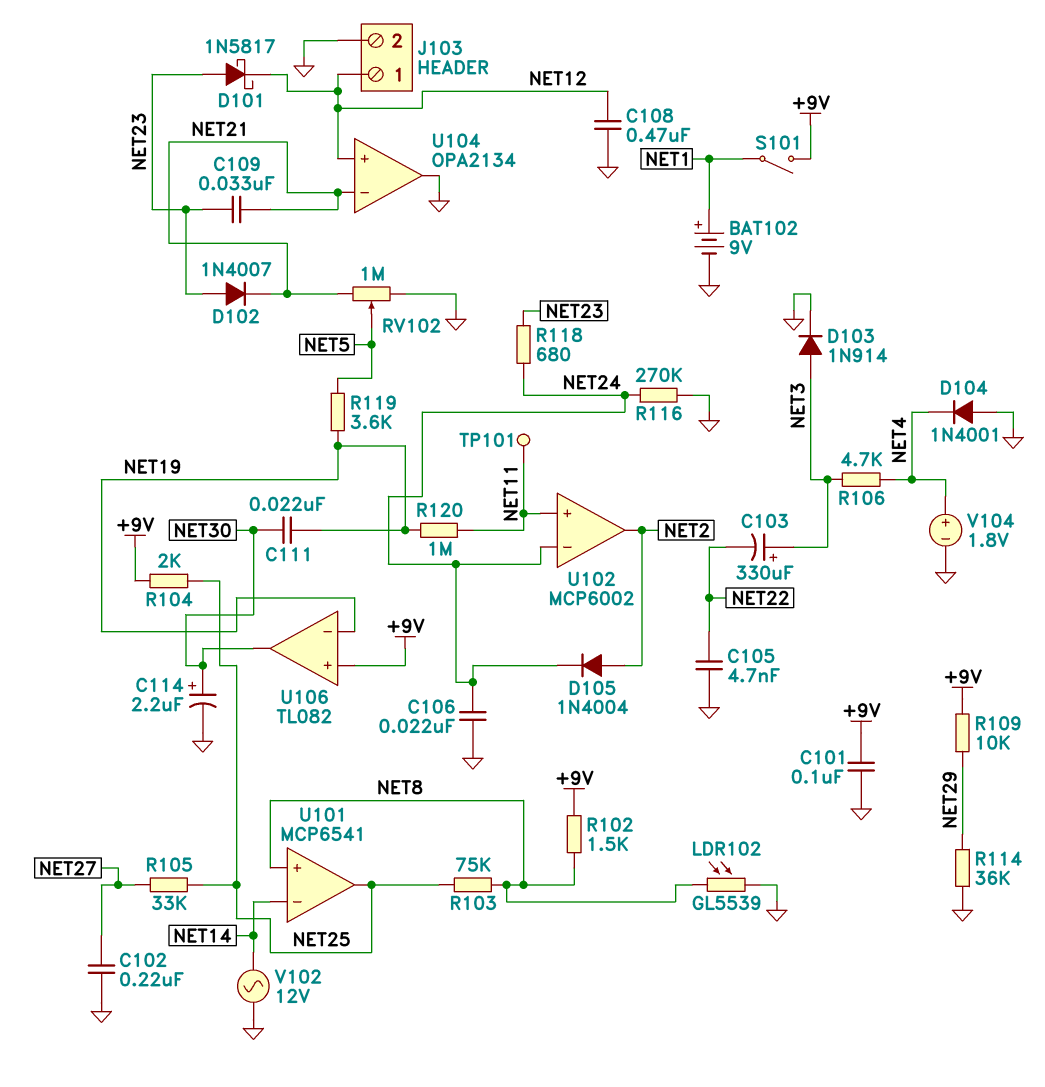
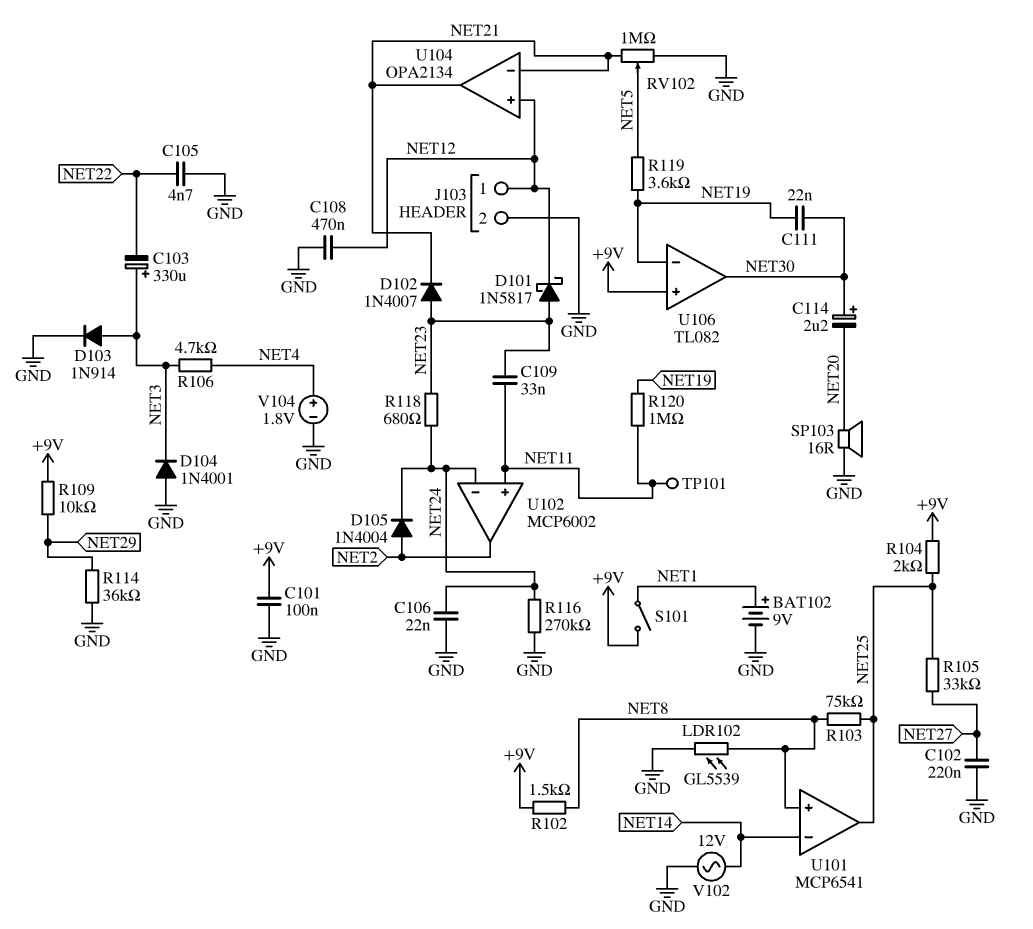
C109: 33nF (NET21, NET23) -> 33nF (NET11, NET23)
C114: 2.2uF (plus NET30, minus GND) -> 2.2uF (plus NET30, minus NET20)
D104: diode 1N4001 (A GND, K NET4) -> diode 1N4001 (A GND, K NET3)
SP103: none -> speaker 16R (GND, NET20)
U104 pin out: GND -> NET21

